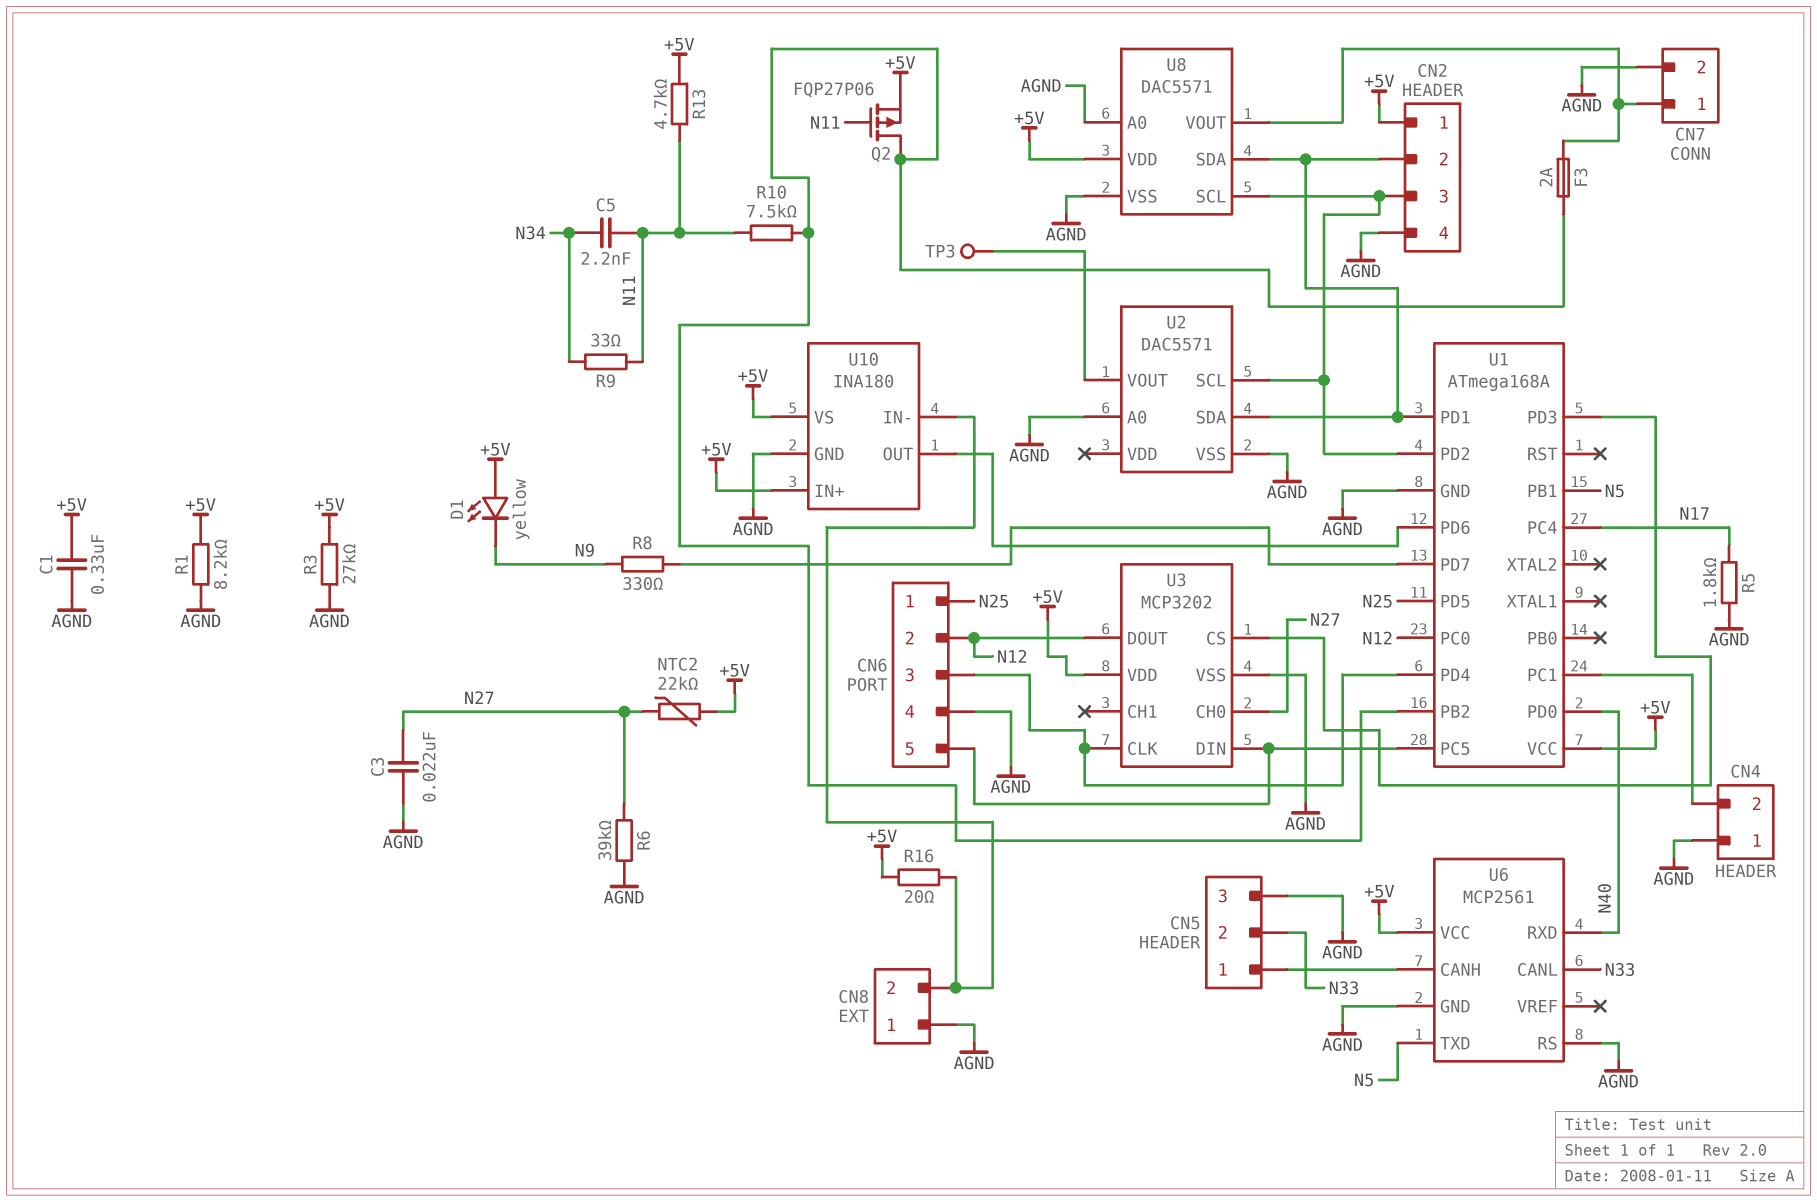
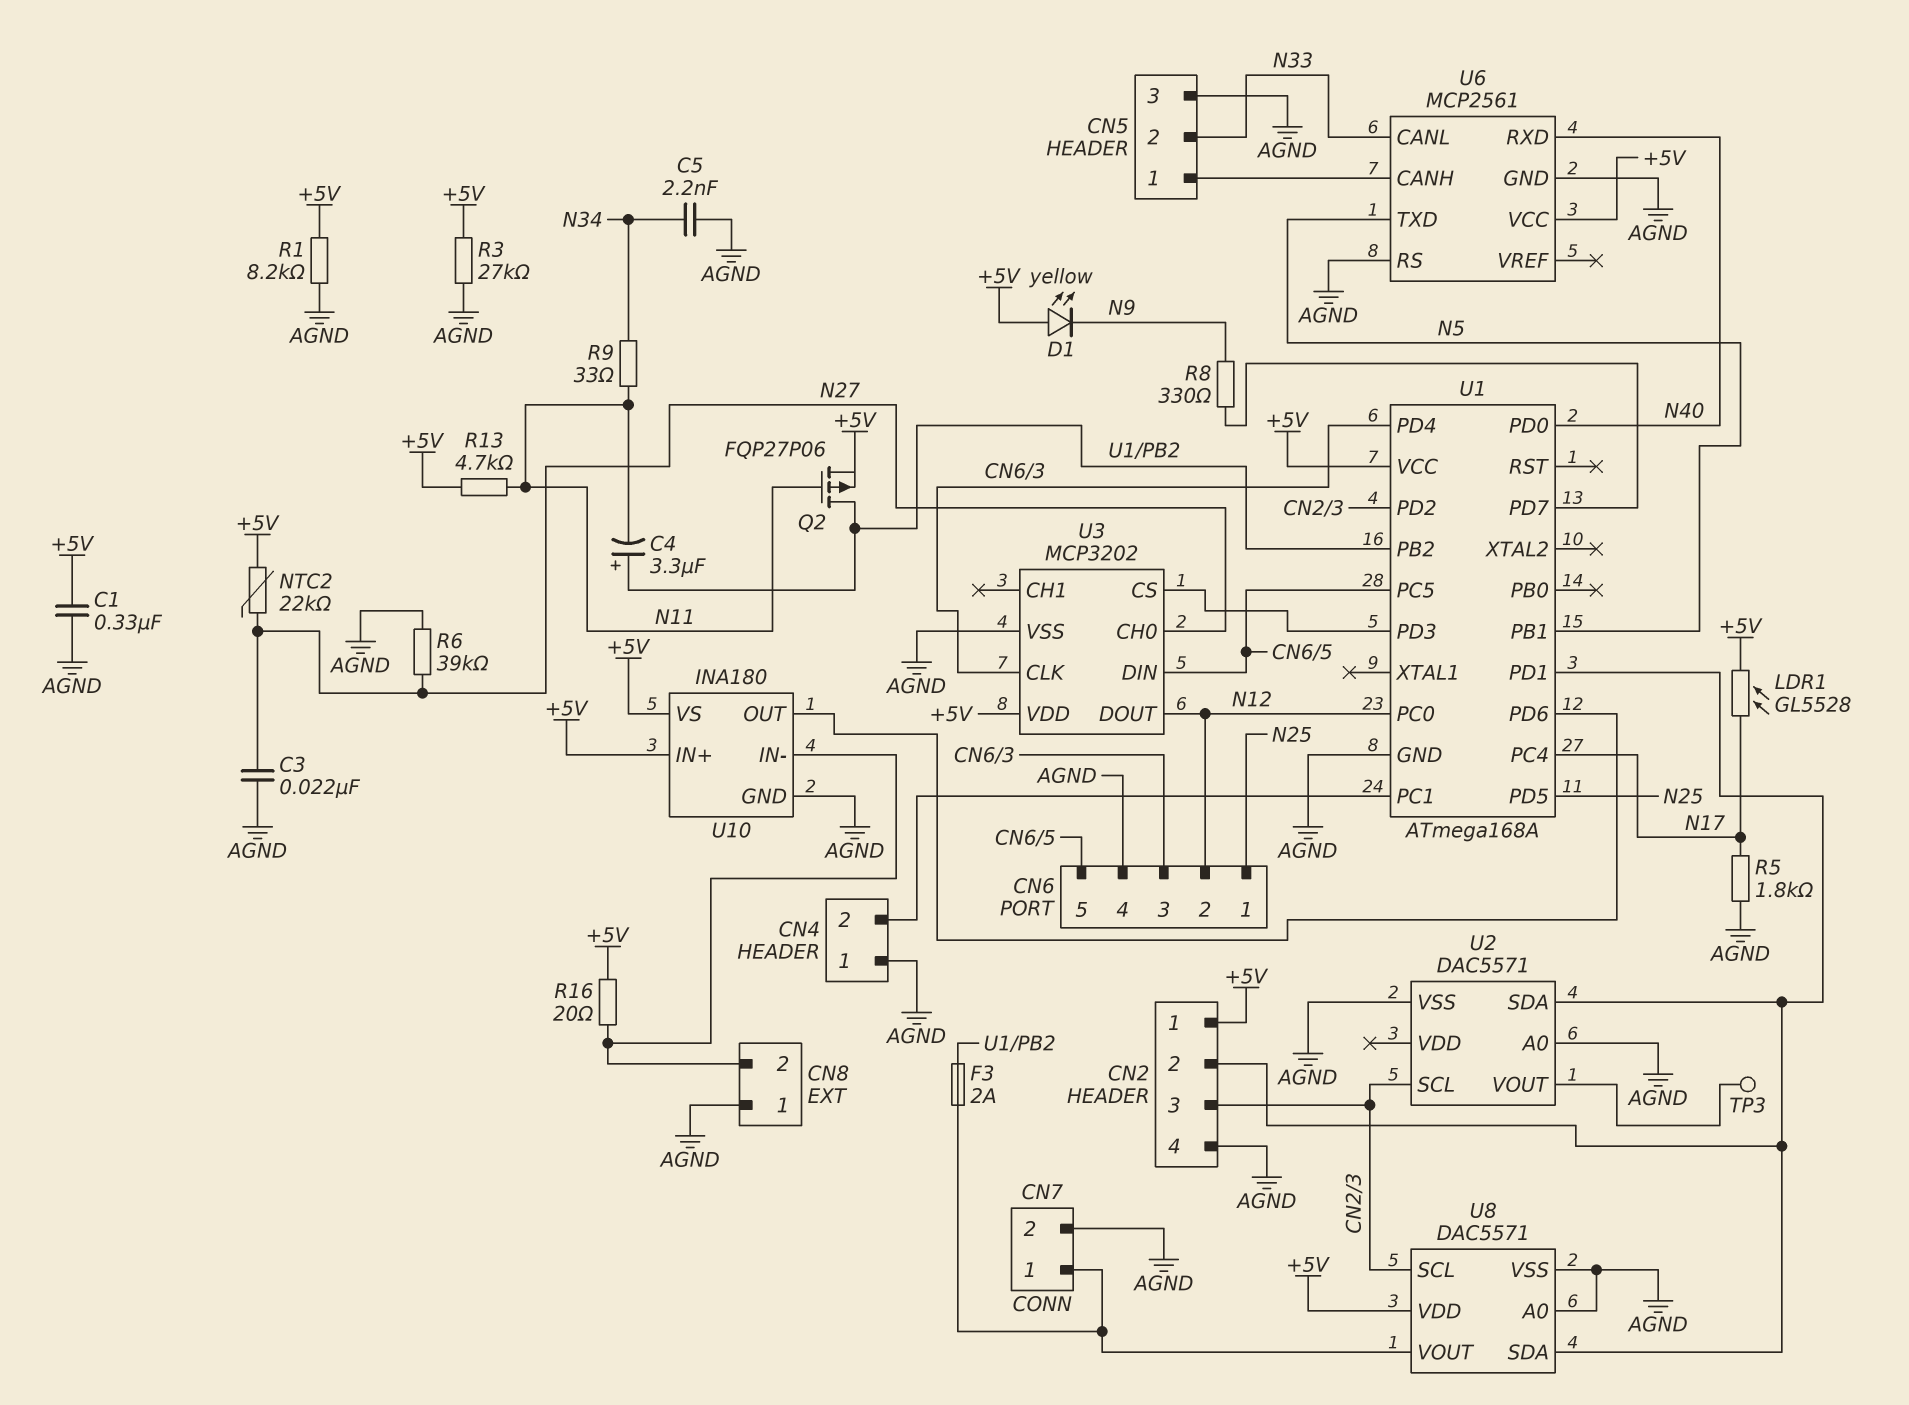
C4: none -> 3.3uF (plus U1/PB2, minus N11)
C5: 2.2nF (N11, N34) -> 2.2nF (AGND, N34)
LDR1: none -> GL5528 (+5V, N17)
R10: 7.5k (N11, U1/PB2) -> none

